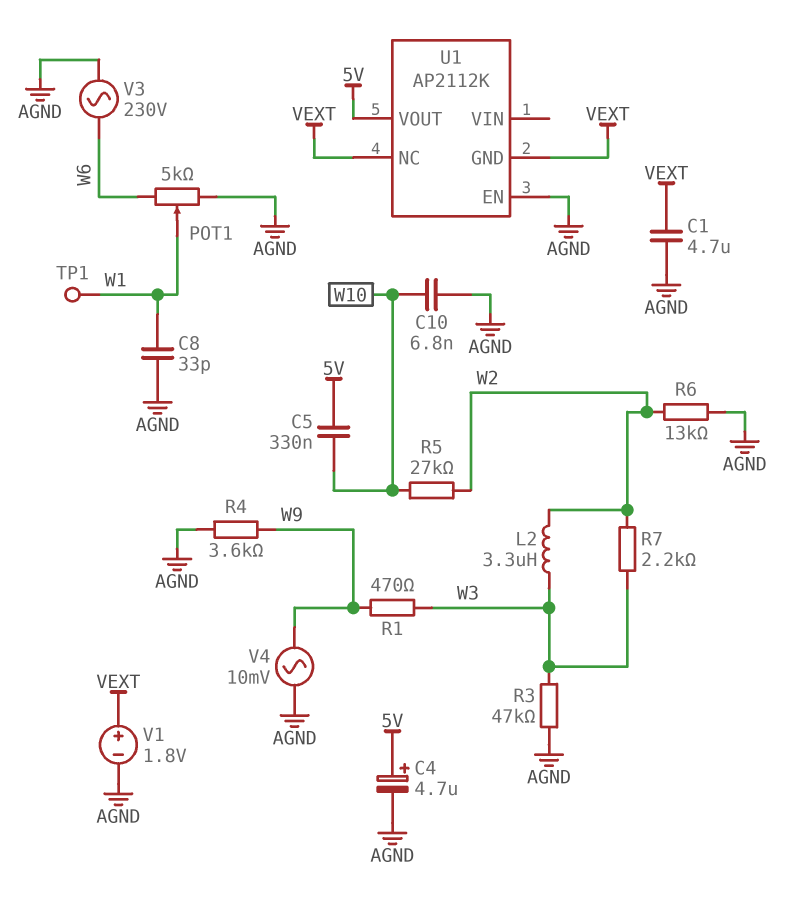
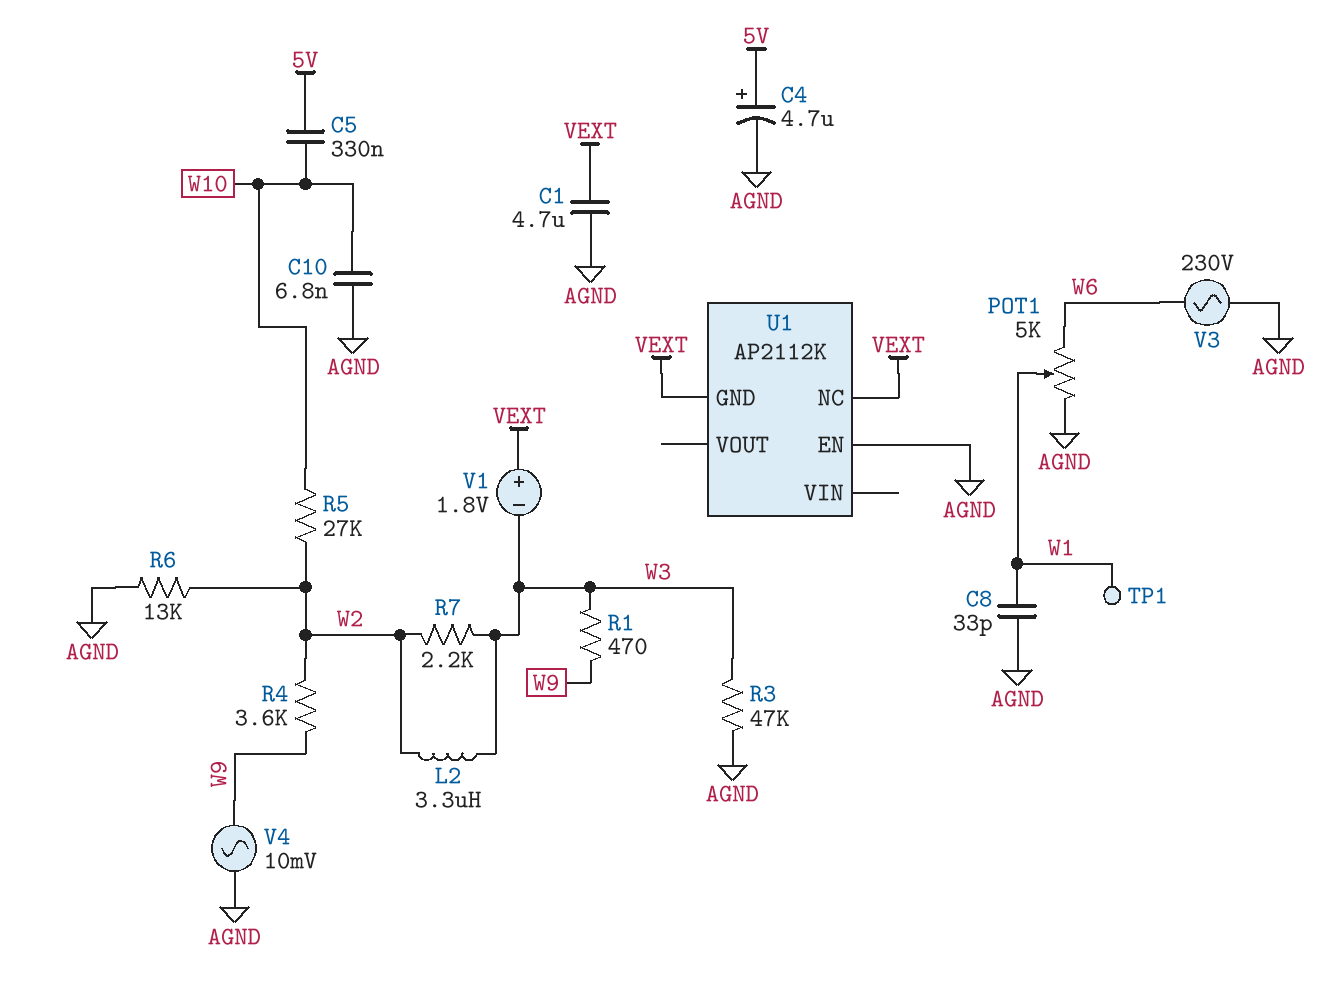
R4: 3.6k (AGND, W9) -> 3.6k (W2, W9)
U1 pin VOUT: 5V -> none
V1: 1.8V (plus VEXT, minus AGND) -> 1.8V (plus VEXT, minus W3)

